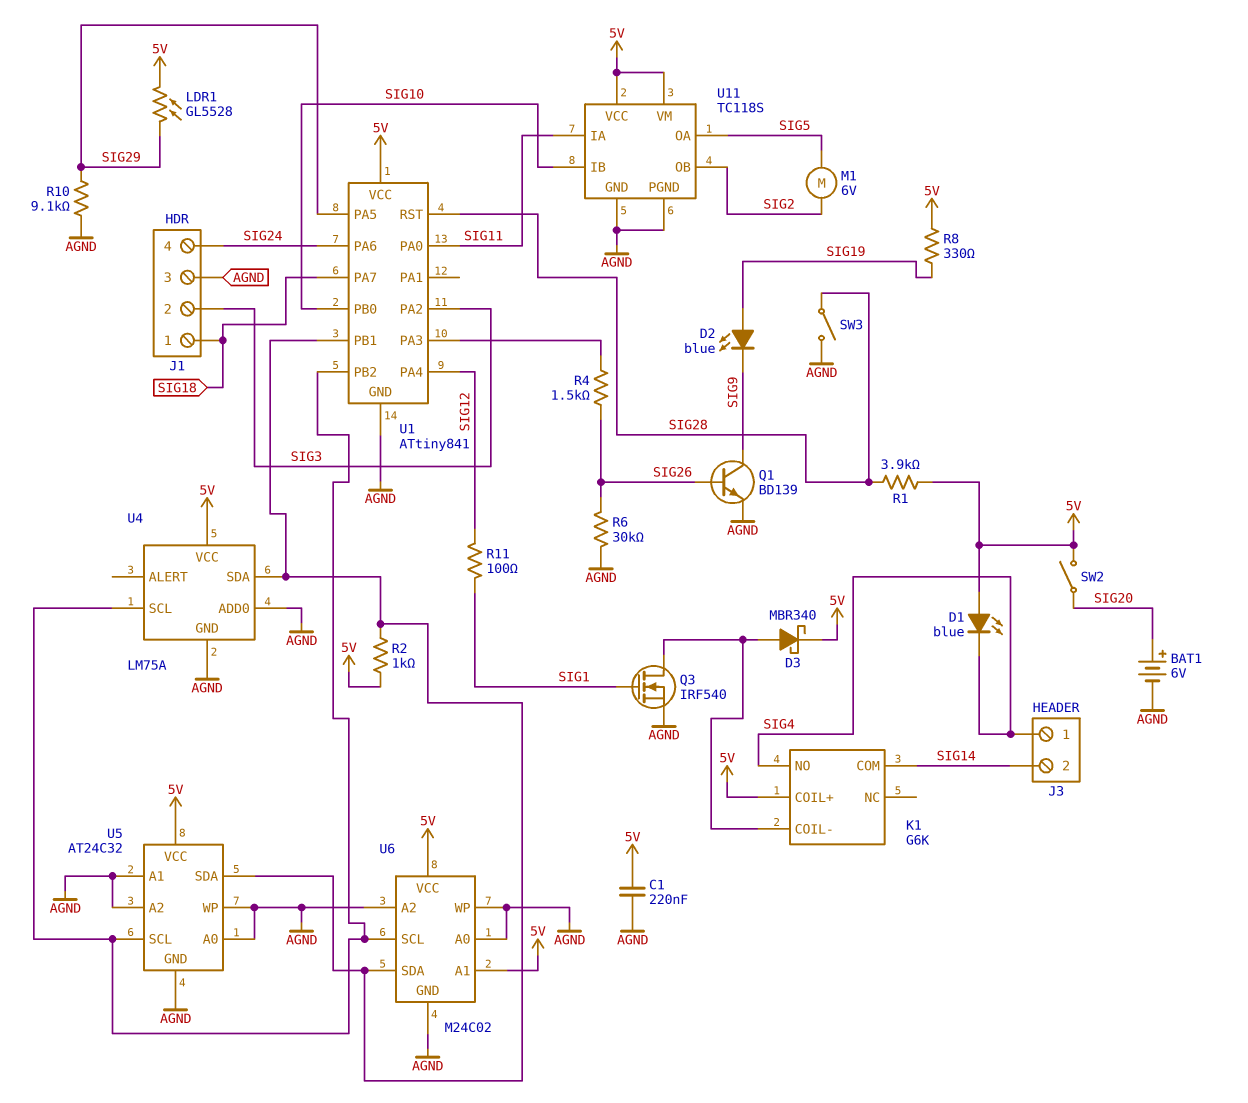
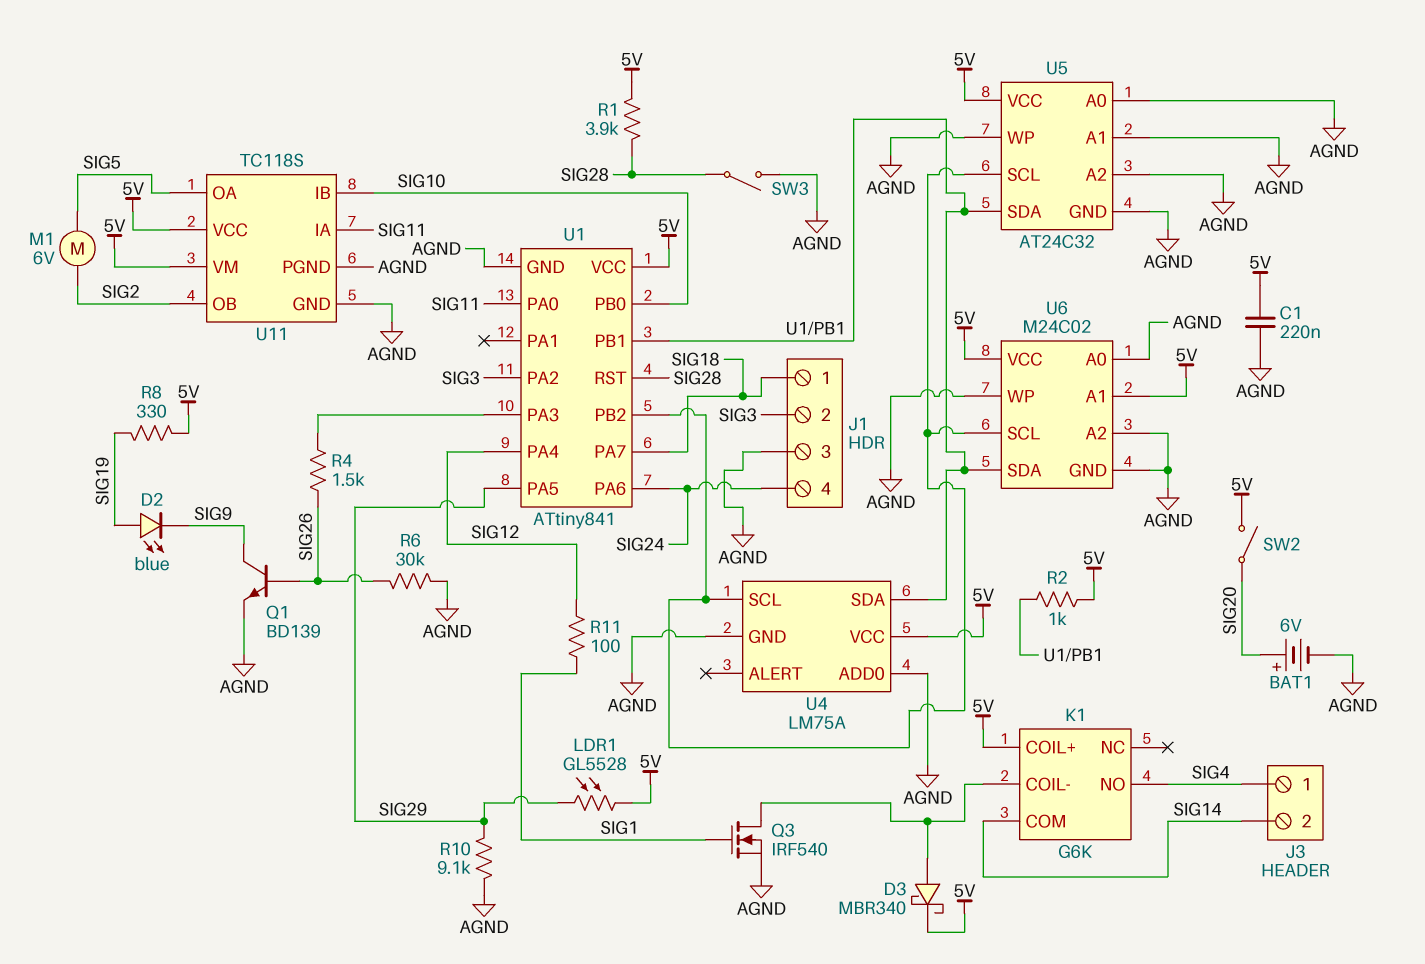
D1: LED blue (A 5V, K SIG4) -> none

